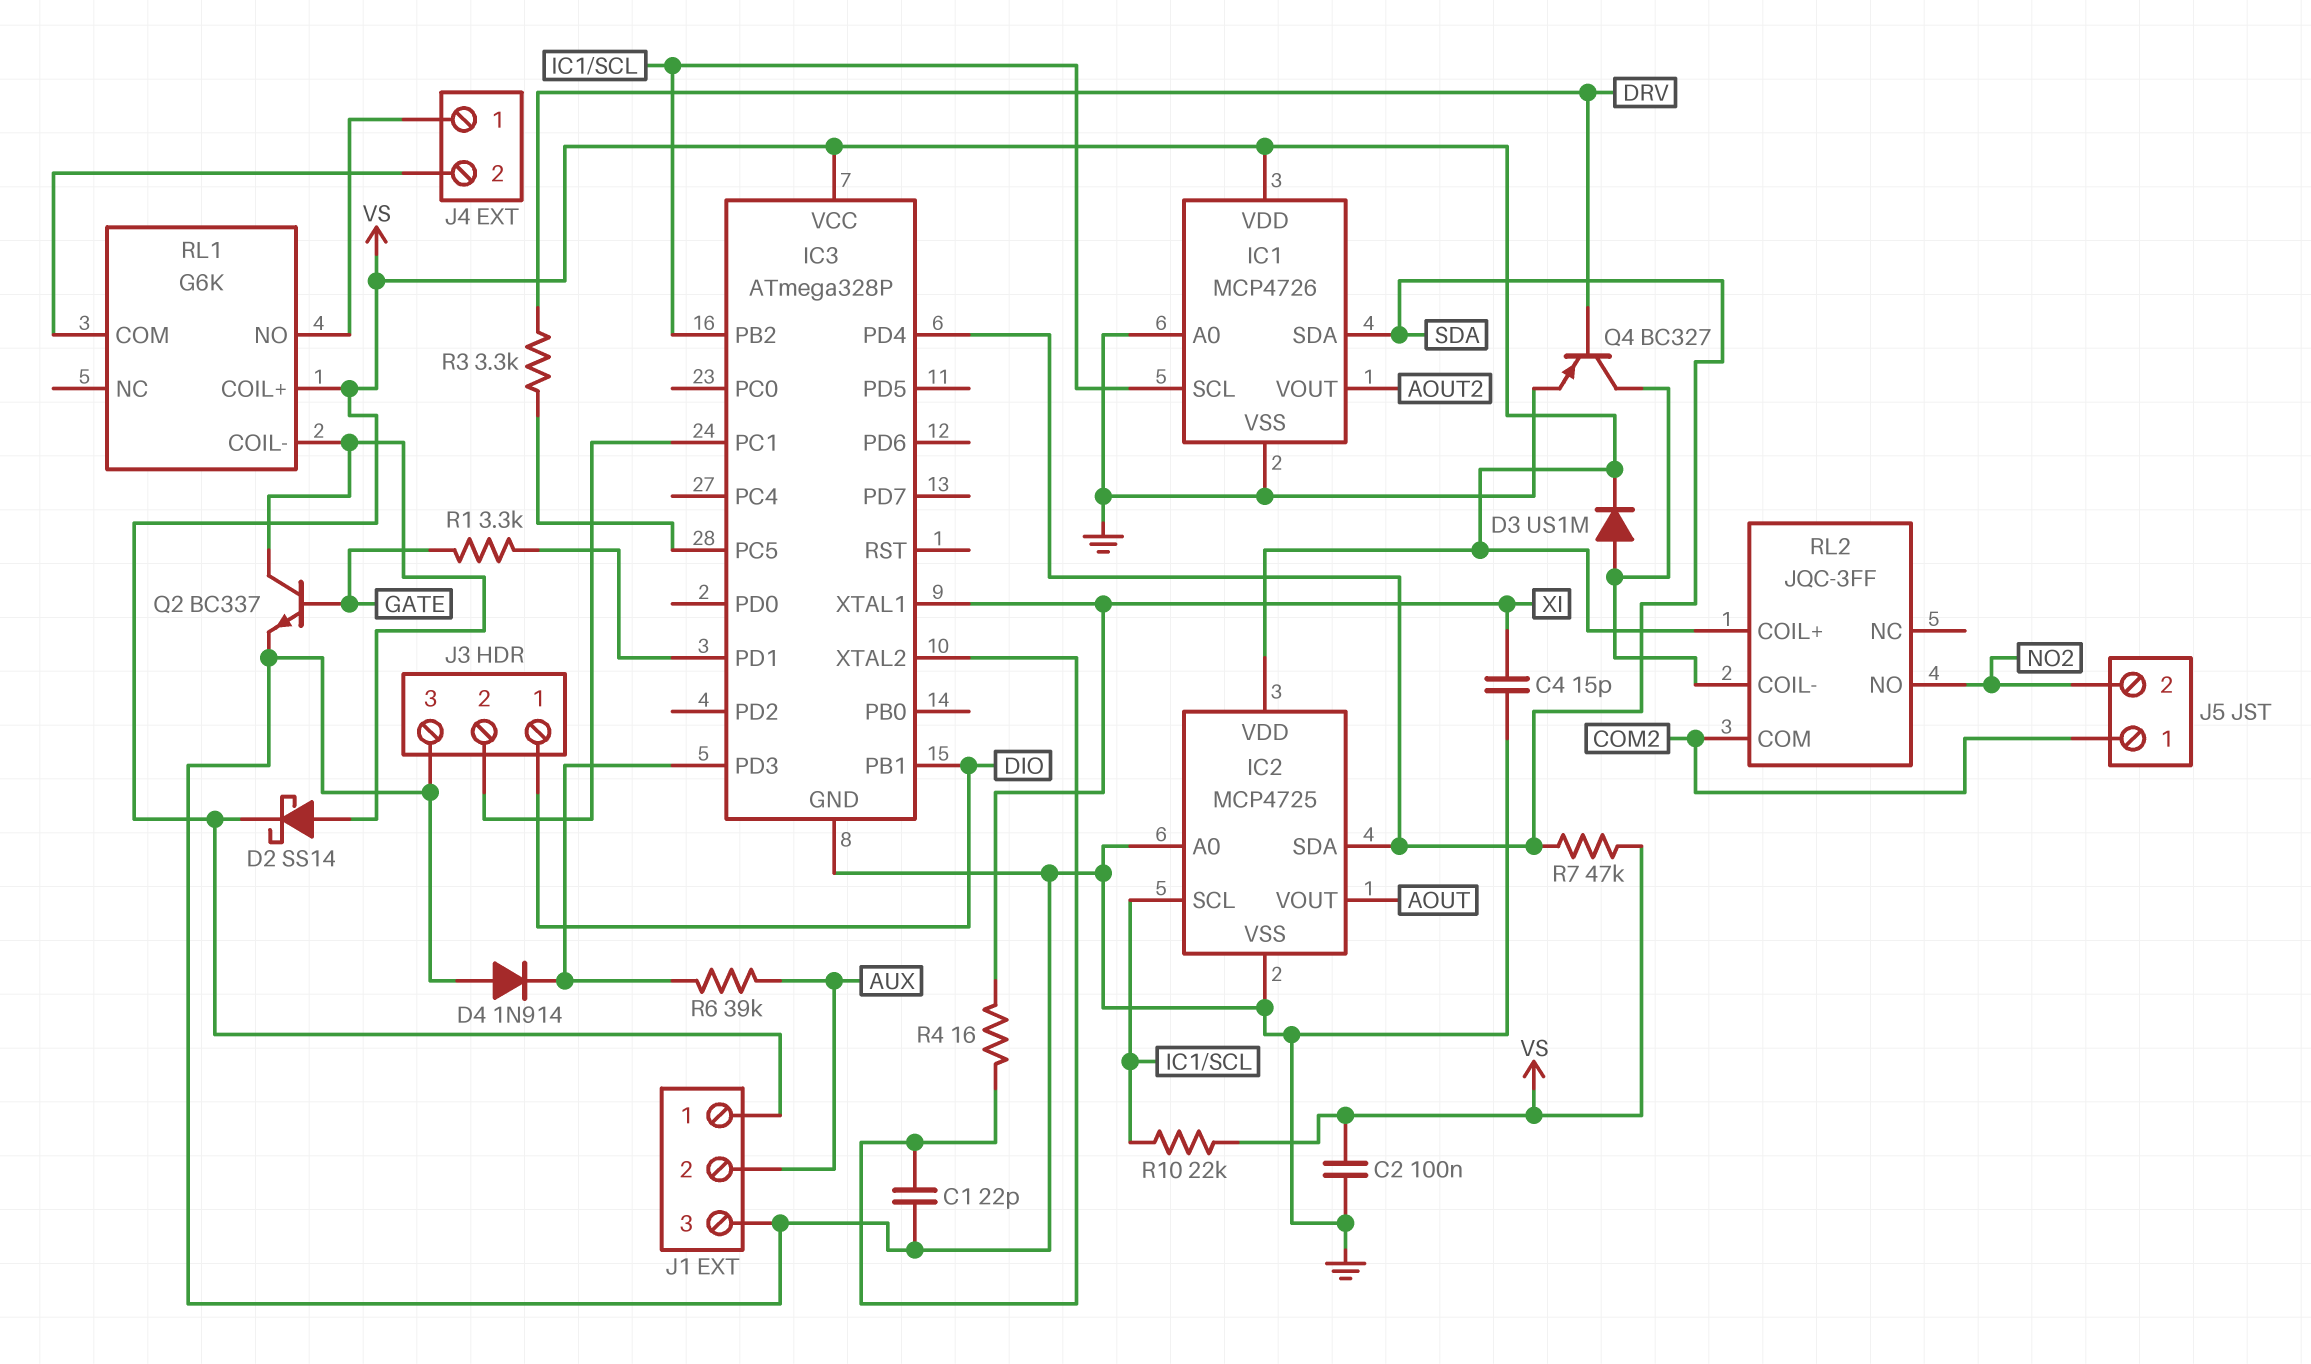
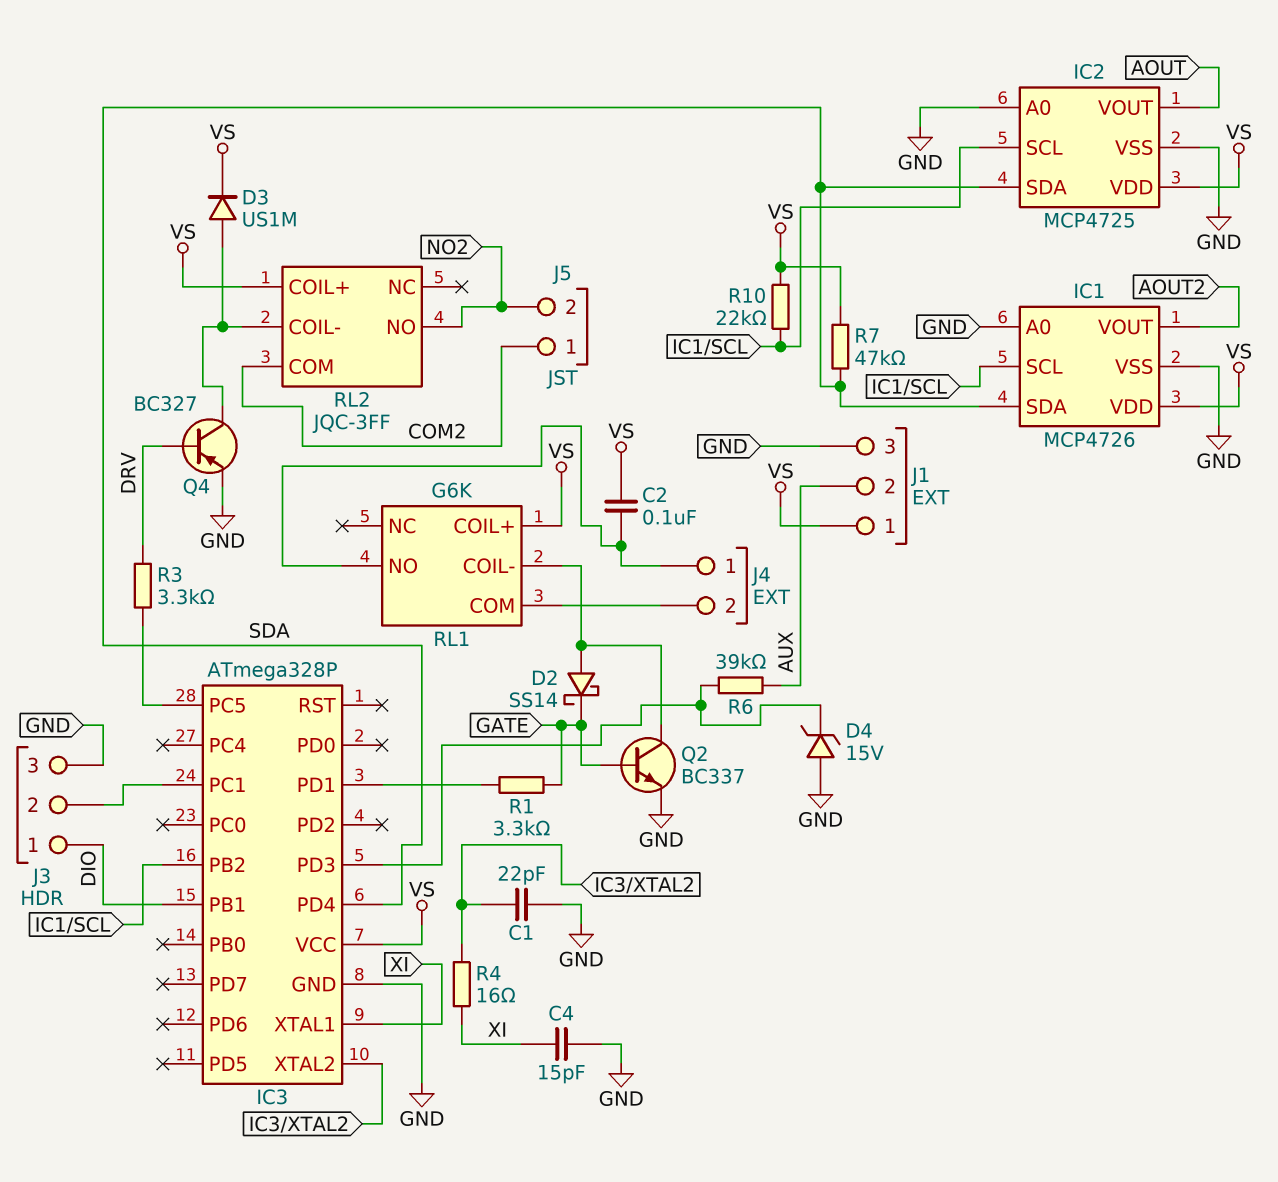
C2: 100nF (GND, VS) -> 100nF (J4/1, VS)
D2: schottky SS14 (A RL1/COIL-, K VS) -> schottky SS14 (A RL1/COIL-, K GATE)
D4: diode 1N914 (A GND, K IC3/PD3) -> zener 15V (A GND, K IC3/PD3)

